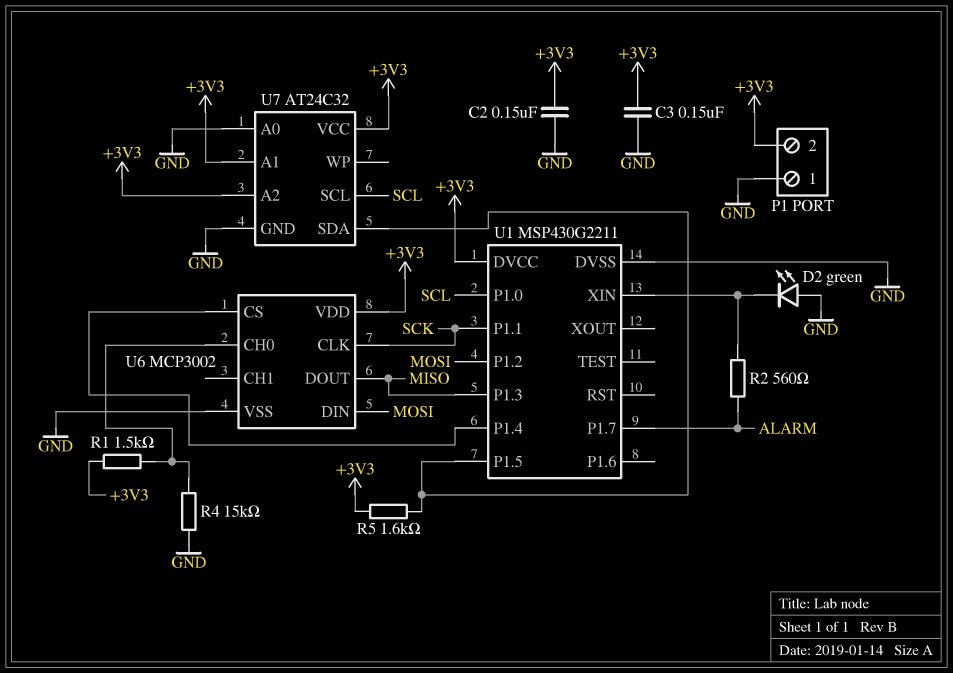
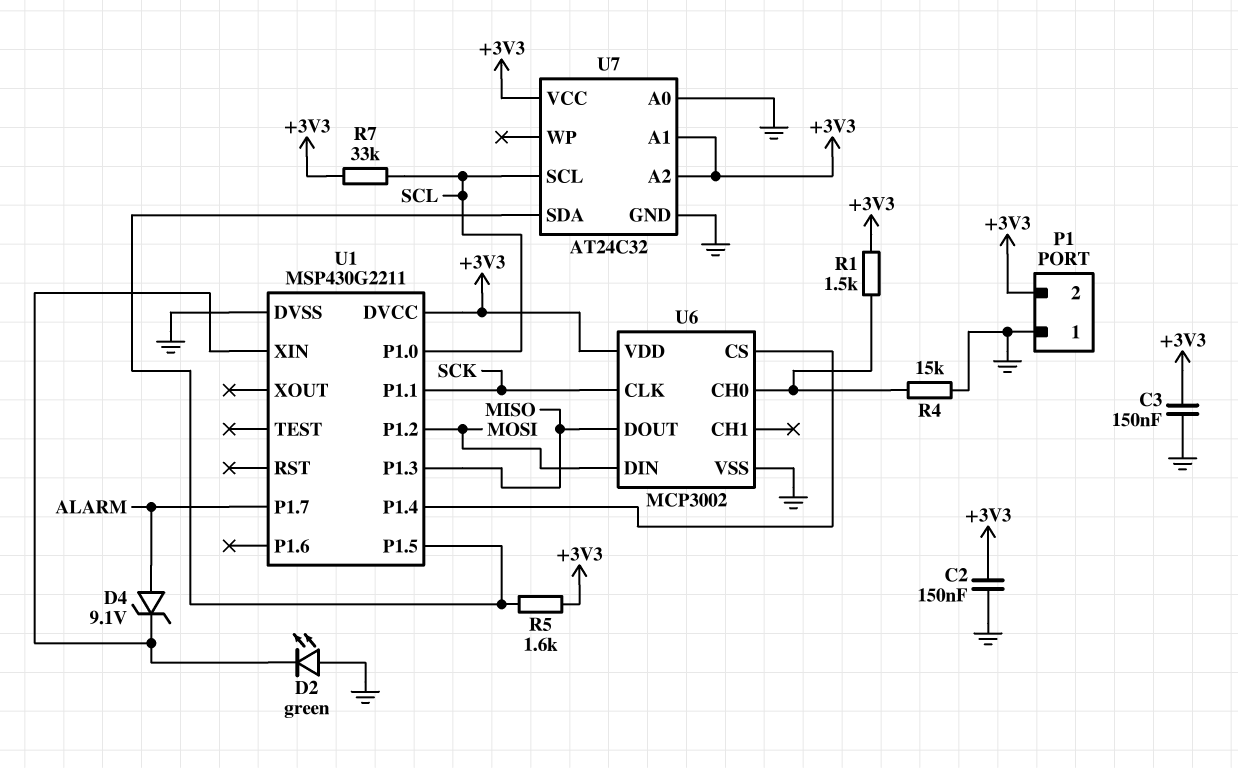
D4: none -> zener 9.1V (A ALARM, K U1/XIN)
R2: 560 (ALARM, U1/XIN) -> none
R7: none -> 33k (+3V3, SCL)

